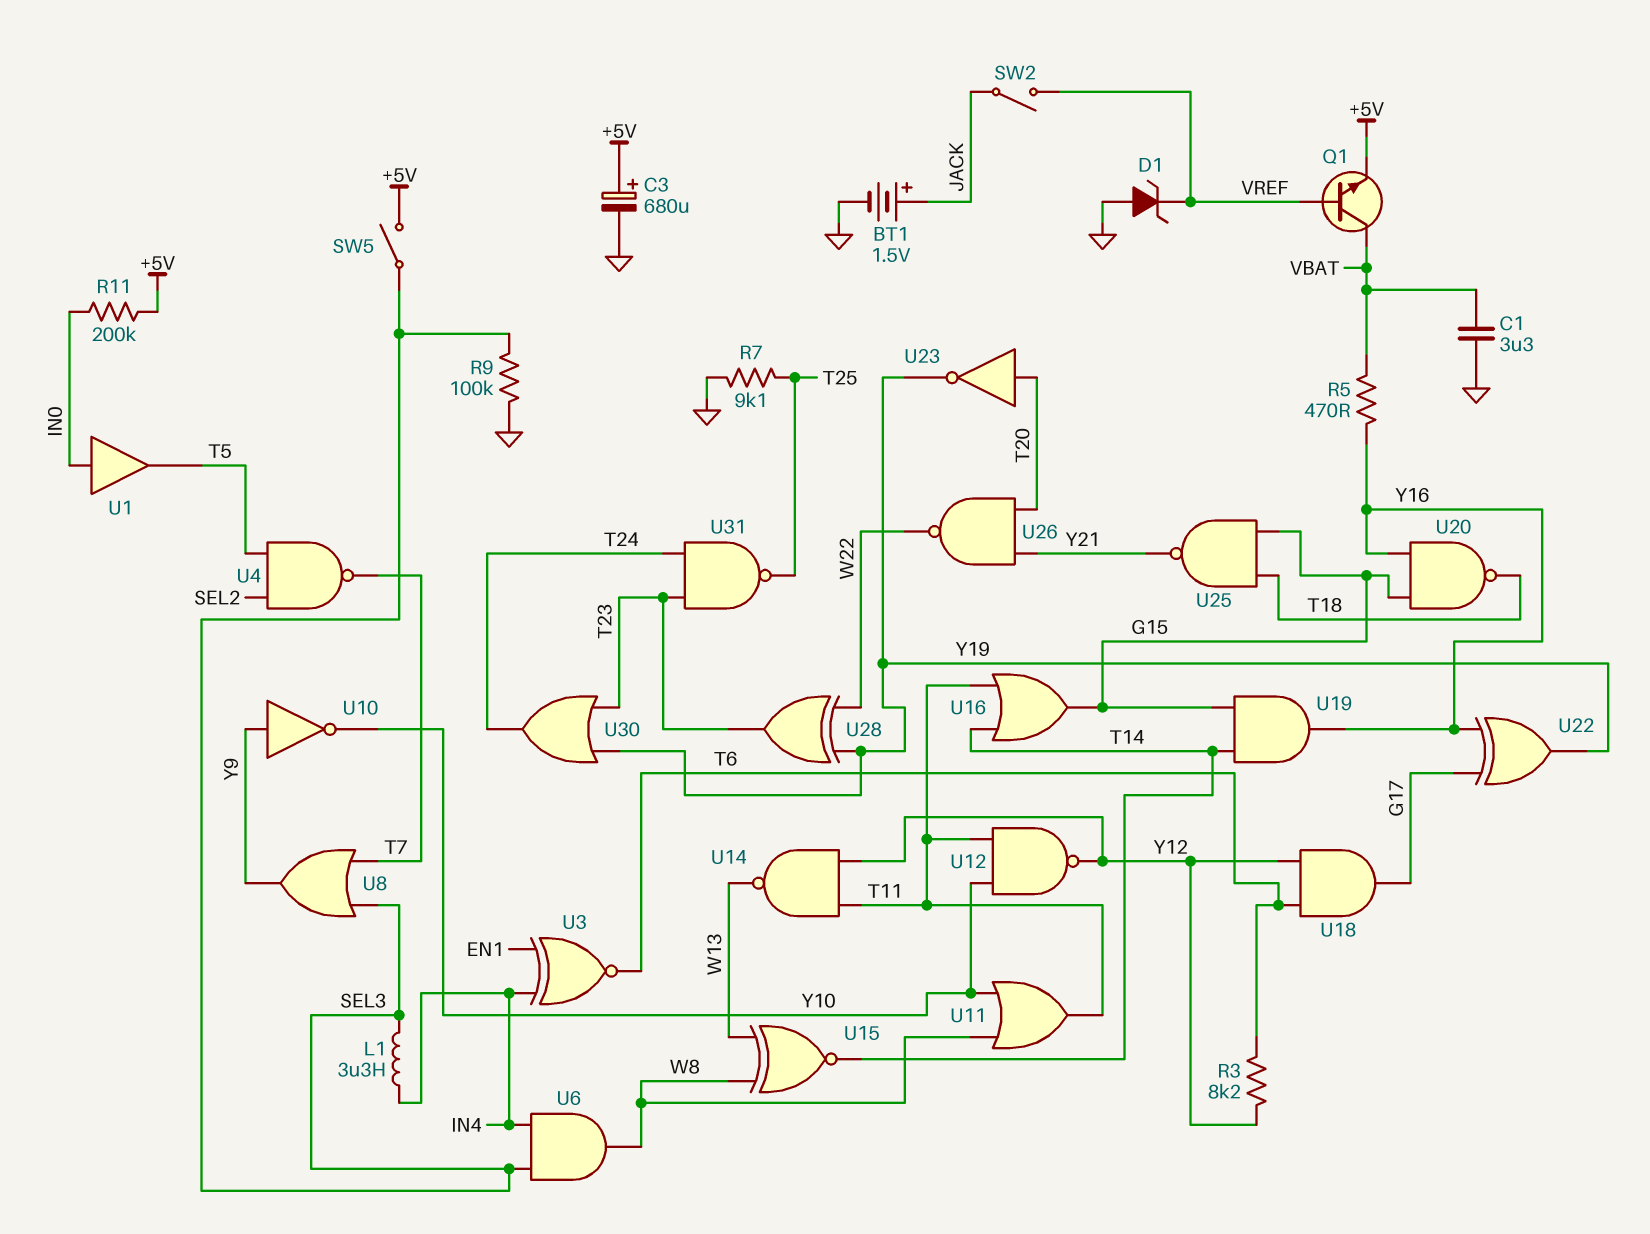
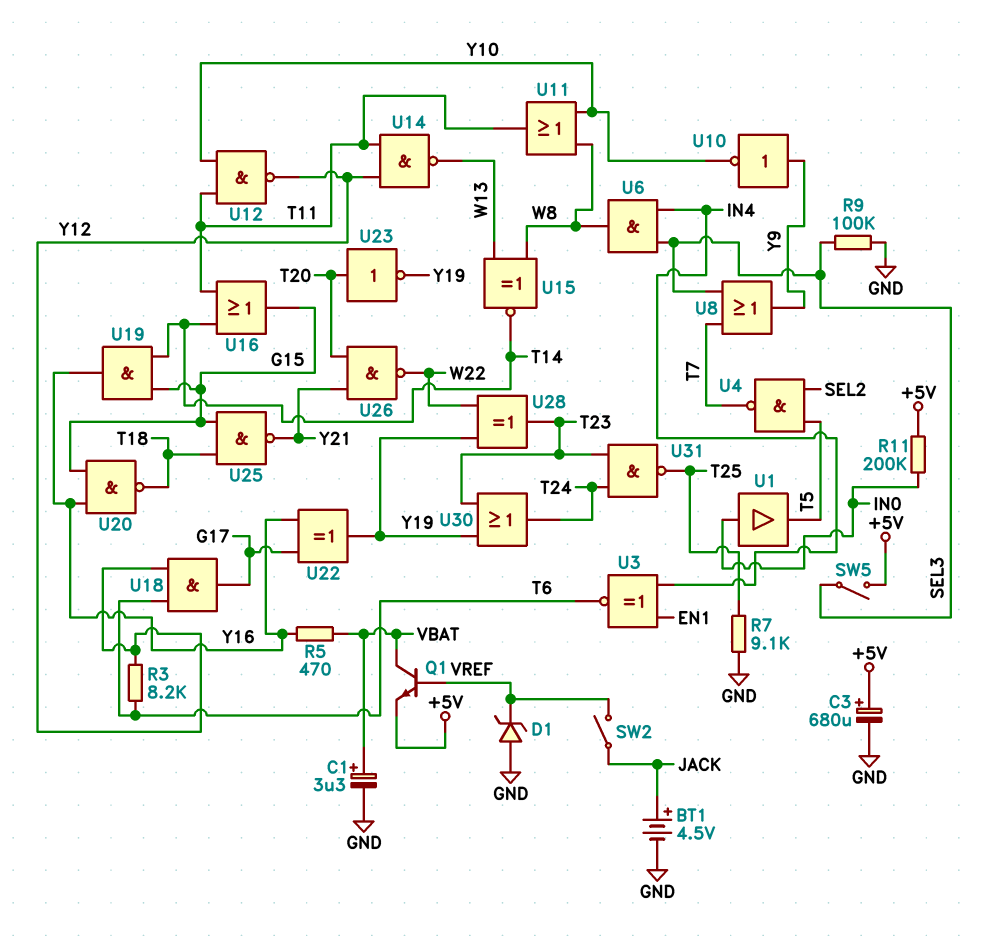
BT1: 1.5V (plus JACK, minus GND) -> 4.5V (plus JACK, minus GND)
C1: 3.3uF (GND, VBAT) -> 3.3uF (plus VBAT, minus GND)
L1: 3.3uH (IN4, SEL3) -> none

